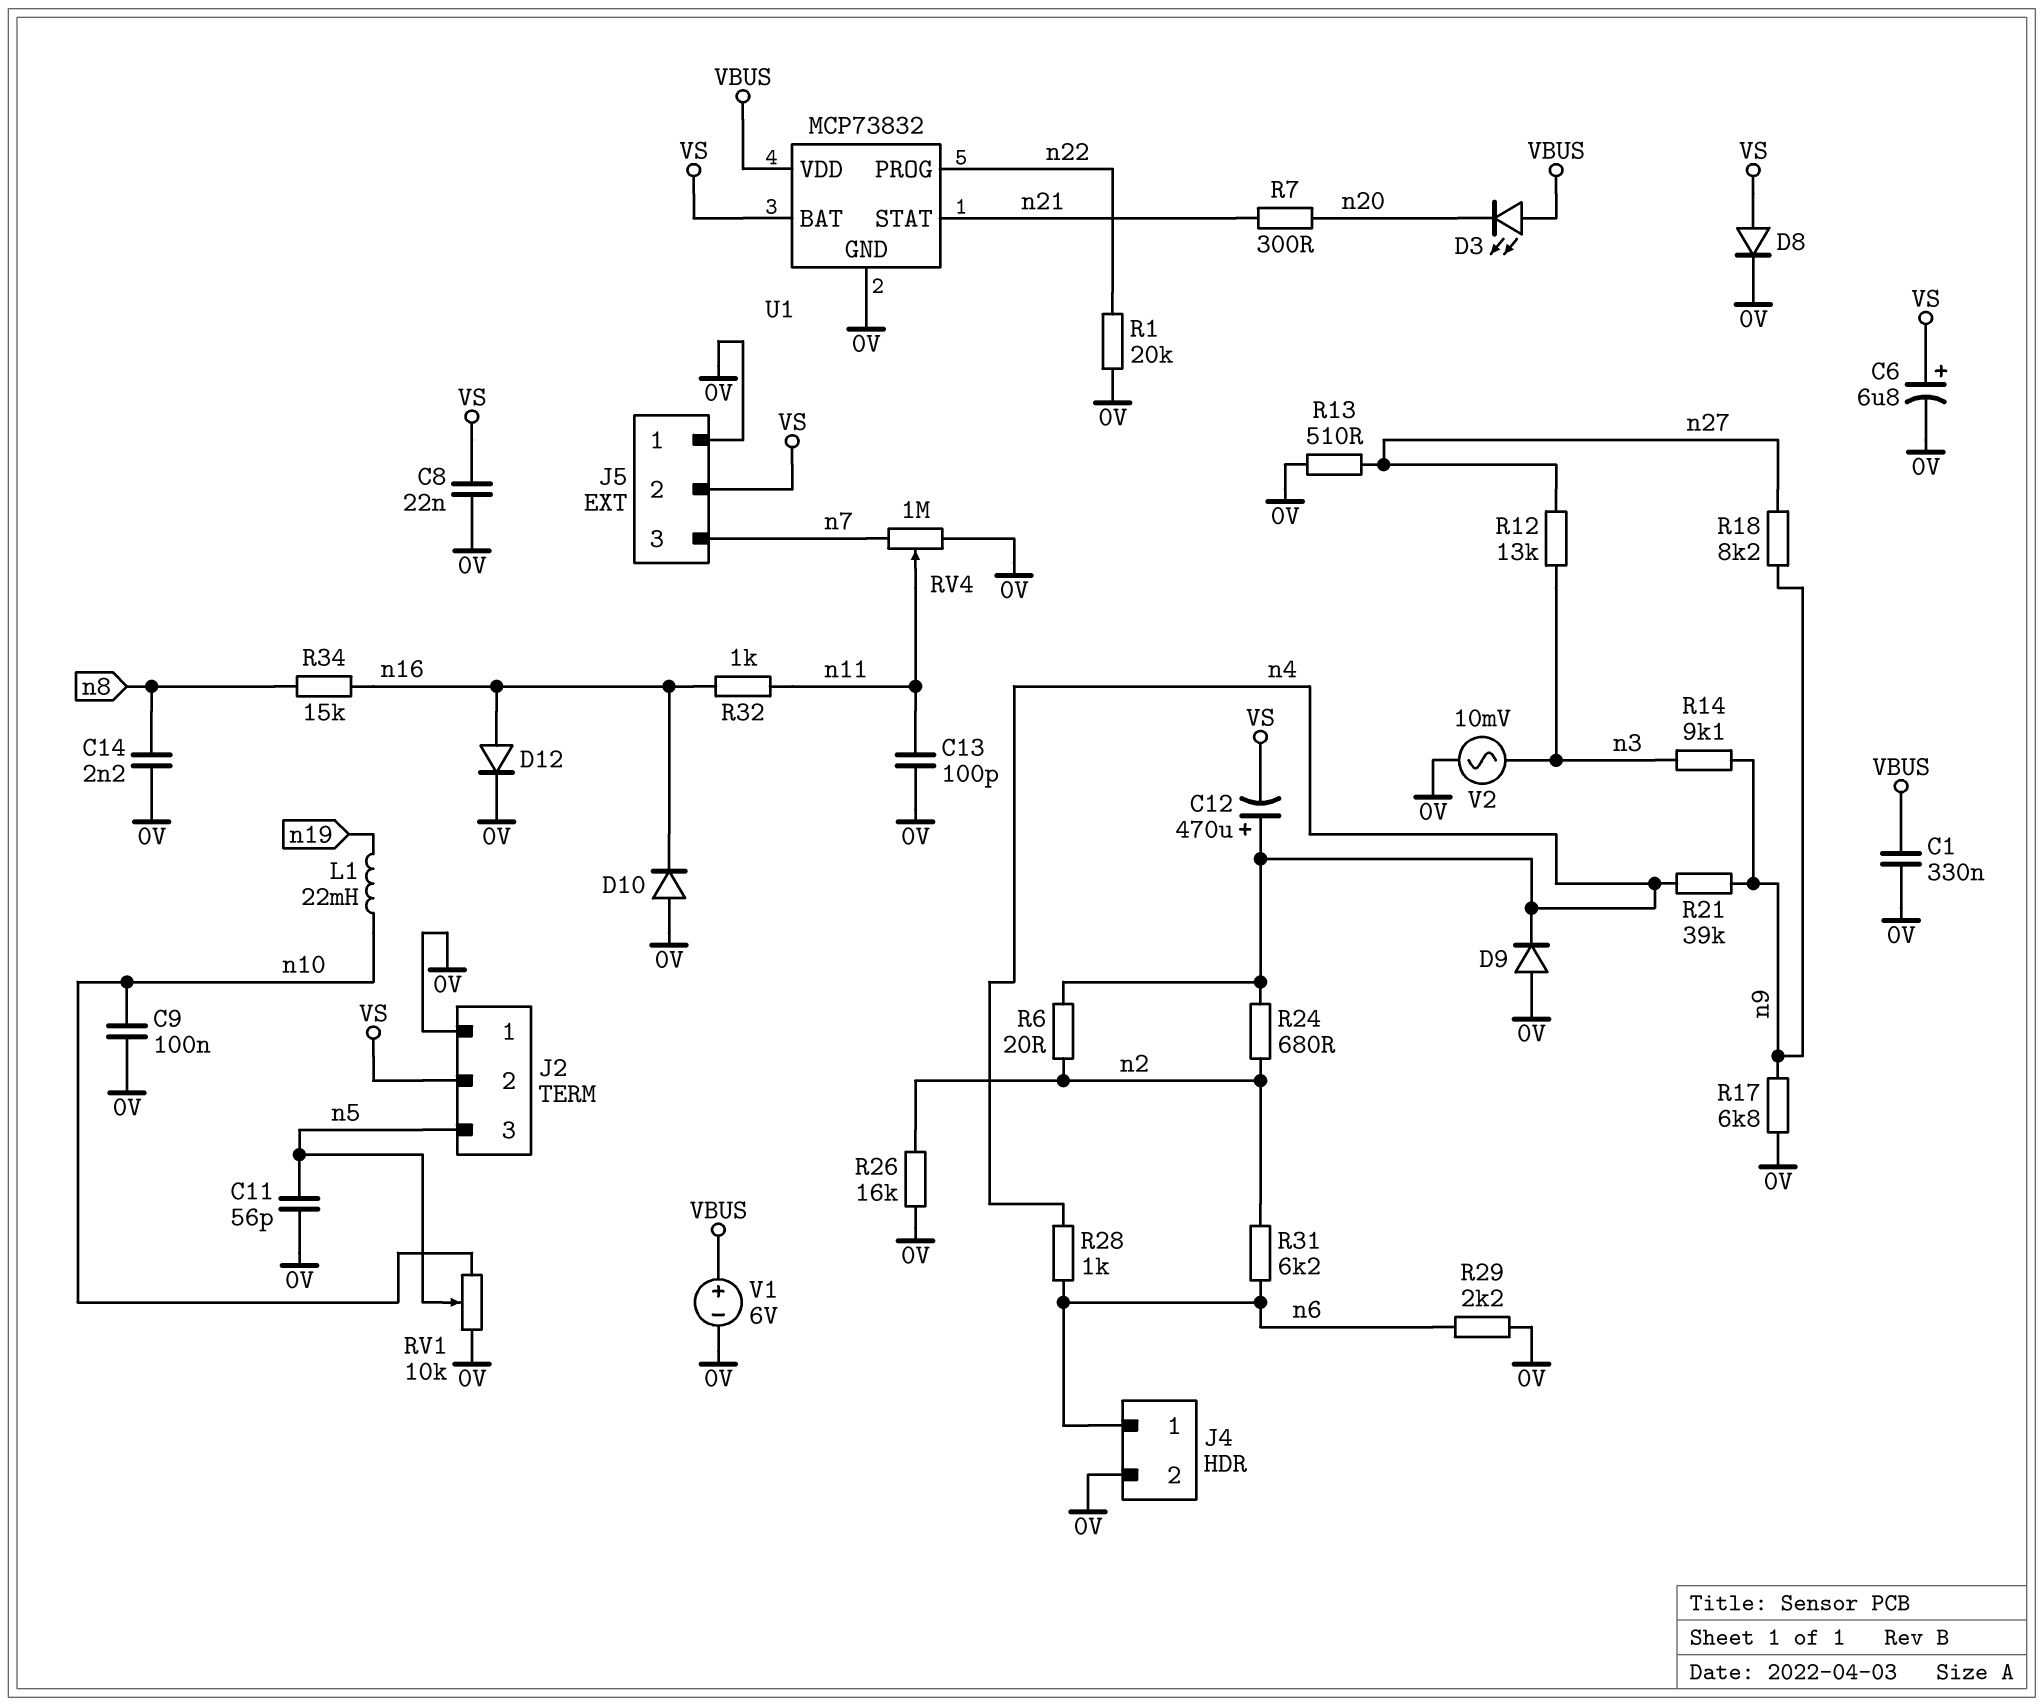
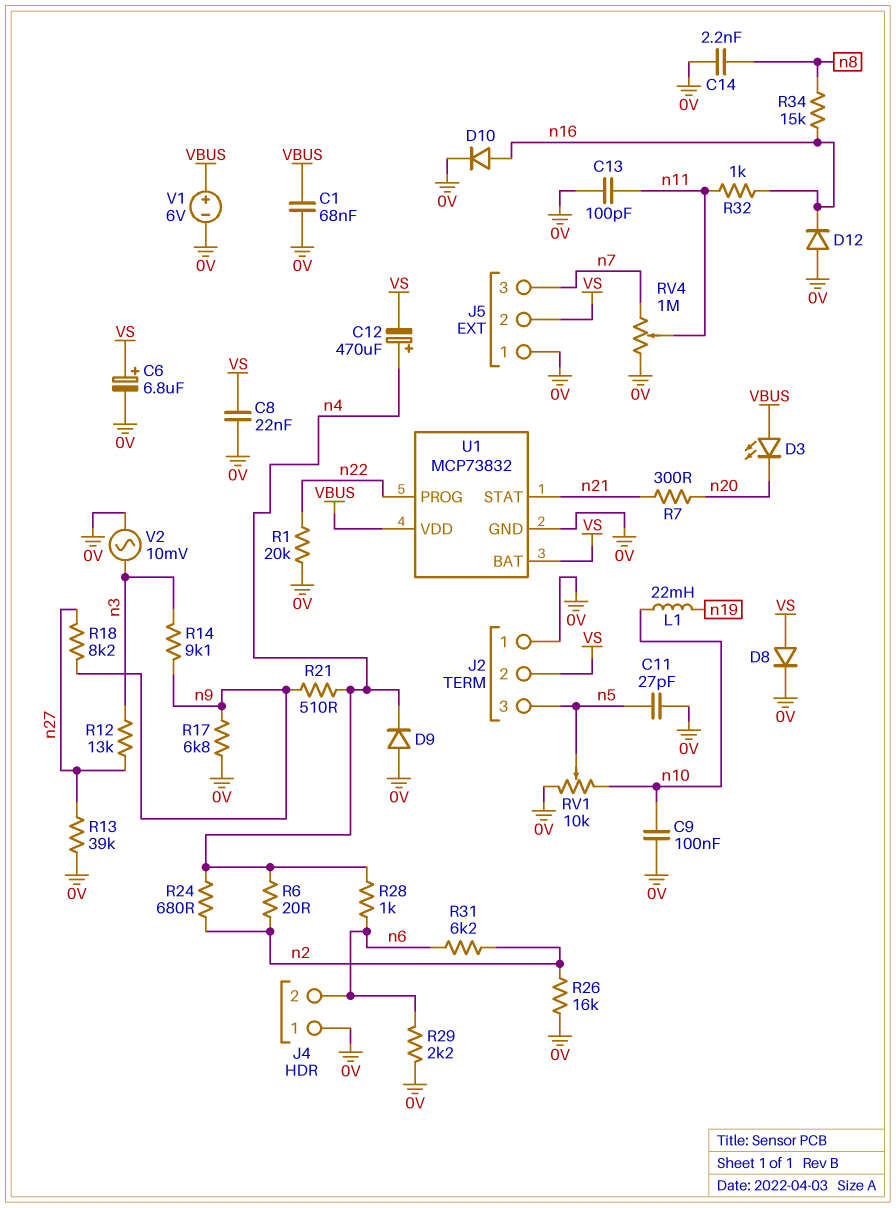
C1: 330nF (0V, VBUS) -> 68nF (0V, VBUS)
C11: 56pF (0V, n5) -> 27pF (0V, n5)
D10: diode (A 0V, K n16) -> diode (A n16, K 0V)
D12: diode (A n16, K 0V) -> diode (A 0V, K n16)
J4 pin 1: n6 -> 0V
J4 pin 2: 0V -> n6
R13: 510 (0V, n27) -> 39k (0V, n27)
R21: 39k (n4, n9) -> 510 (n4, n9)

